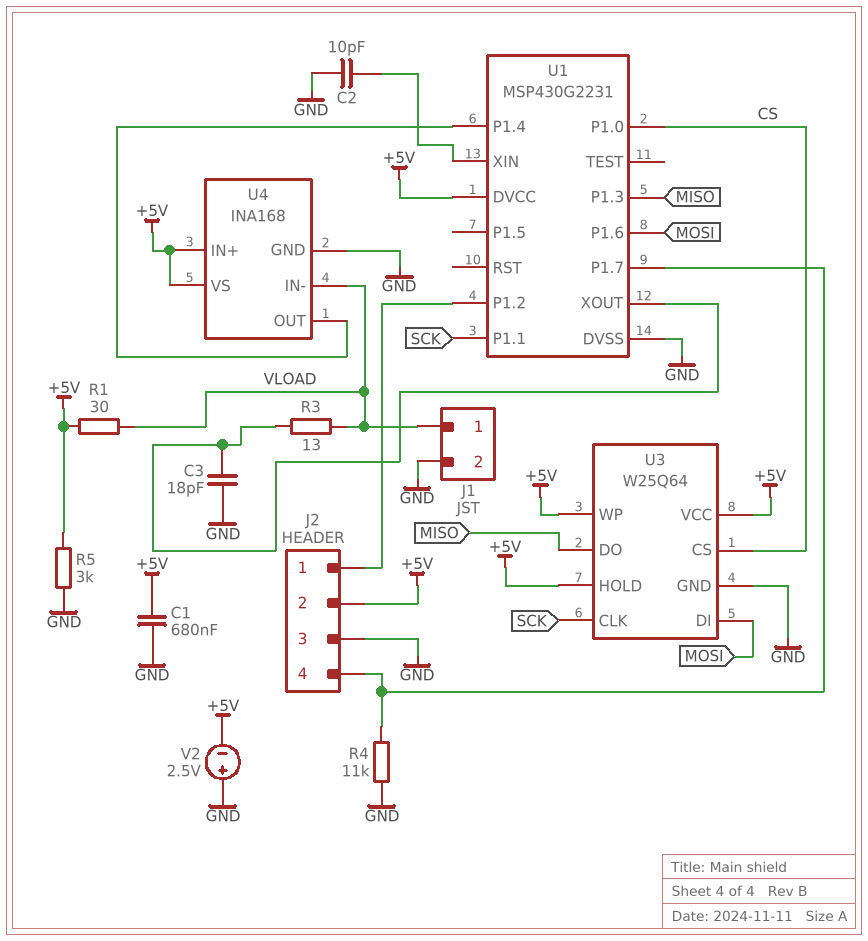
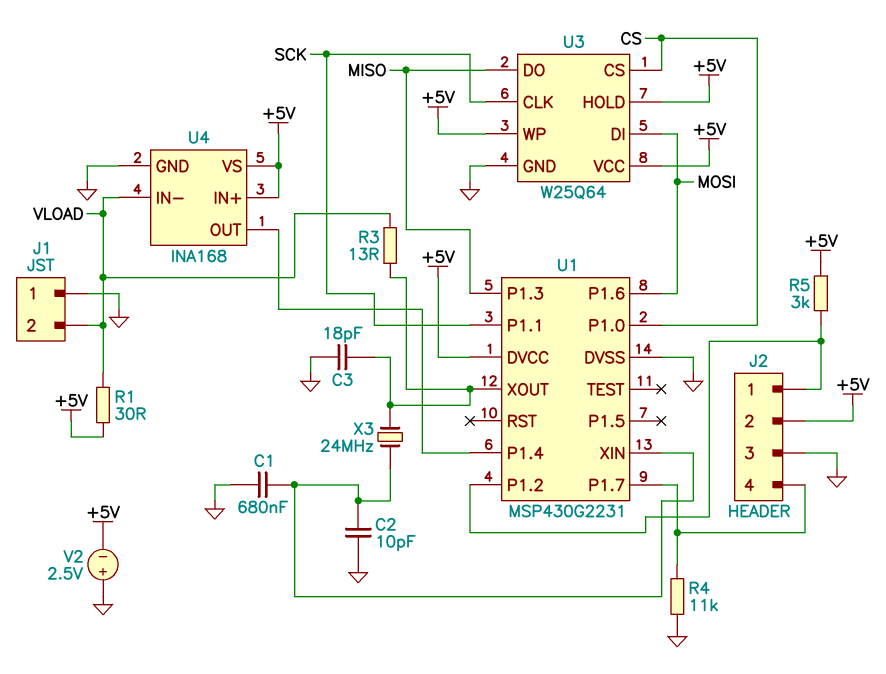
C1: 680nF (+5V, GND) -> 680nF (GND, U1/XIN)
J1 pin 1: VLOAD -> GND
J1 pin 2: GND -> VLOAD
R5: 3k (+5V, GND) -> 3k (+5V, J2/1)
X3: none -> 24MHz (U1/XIN, U1/XOUT)

